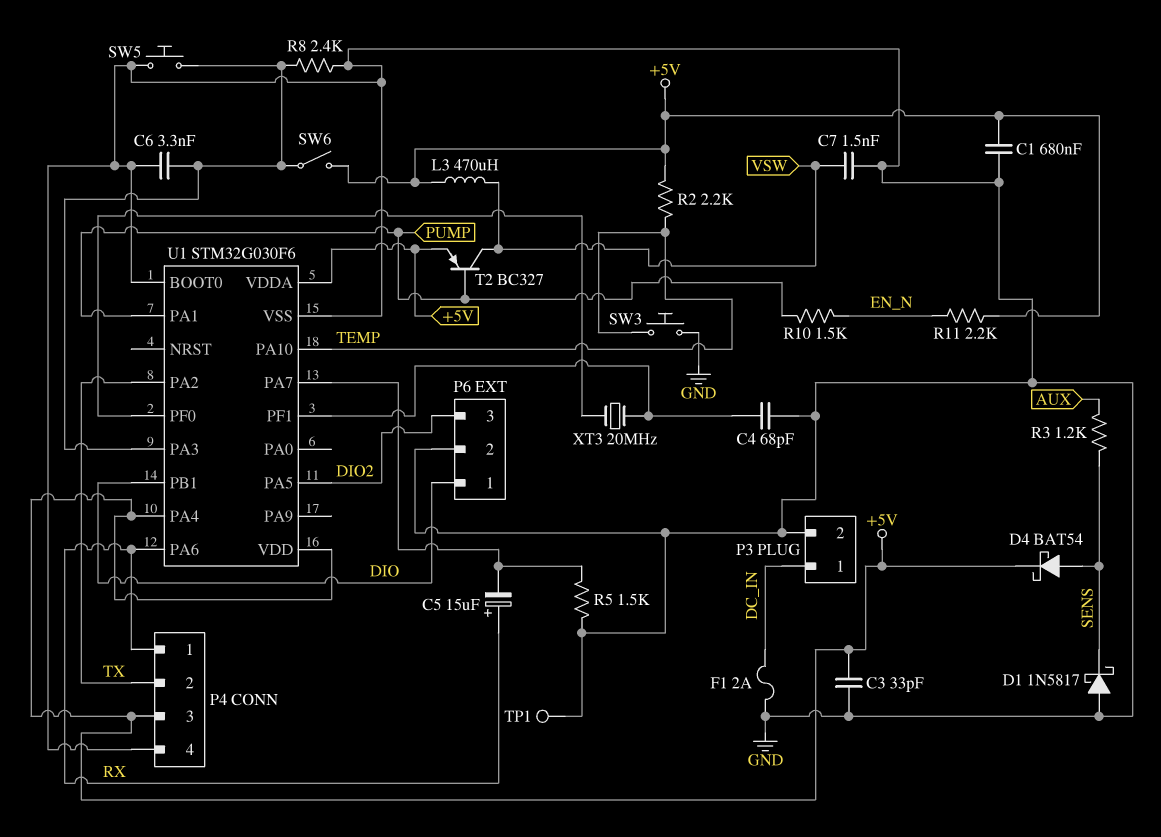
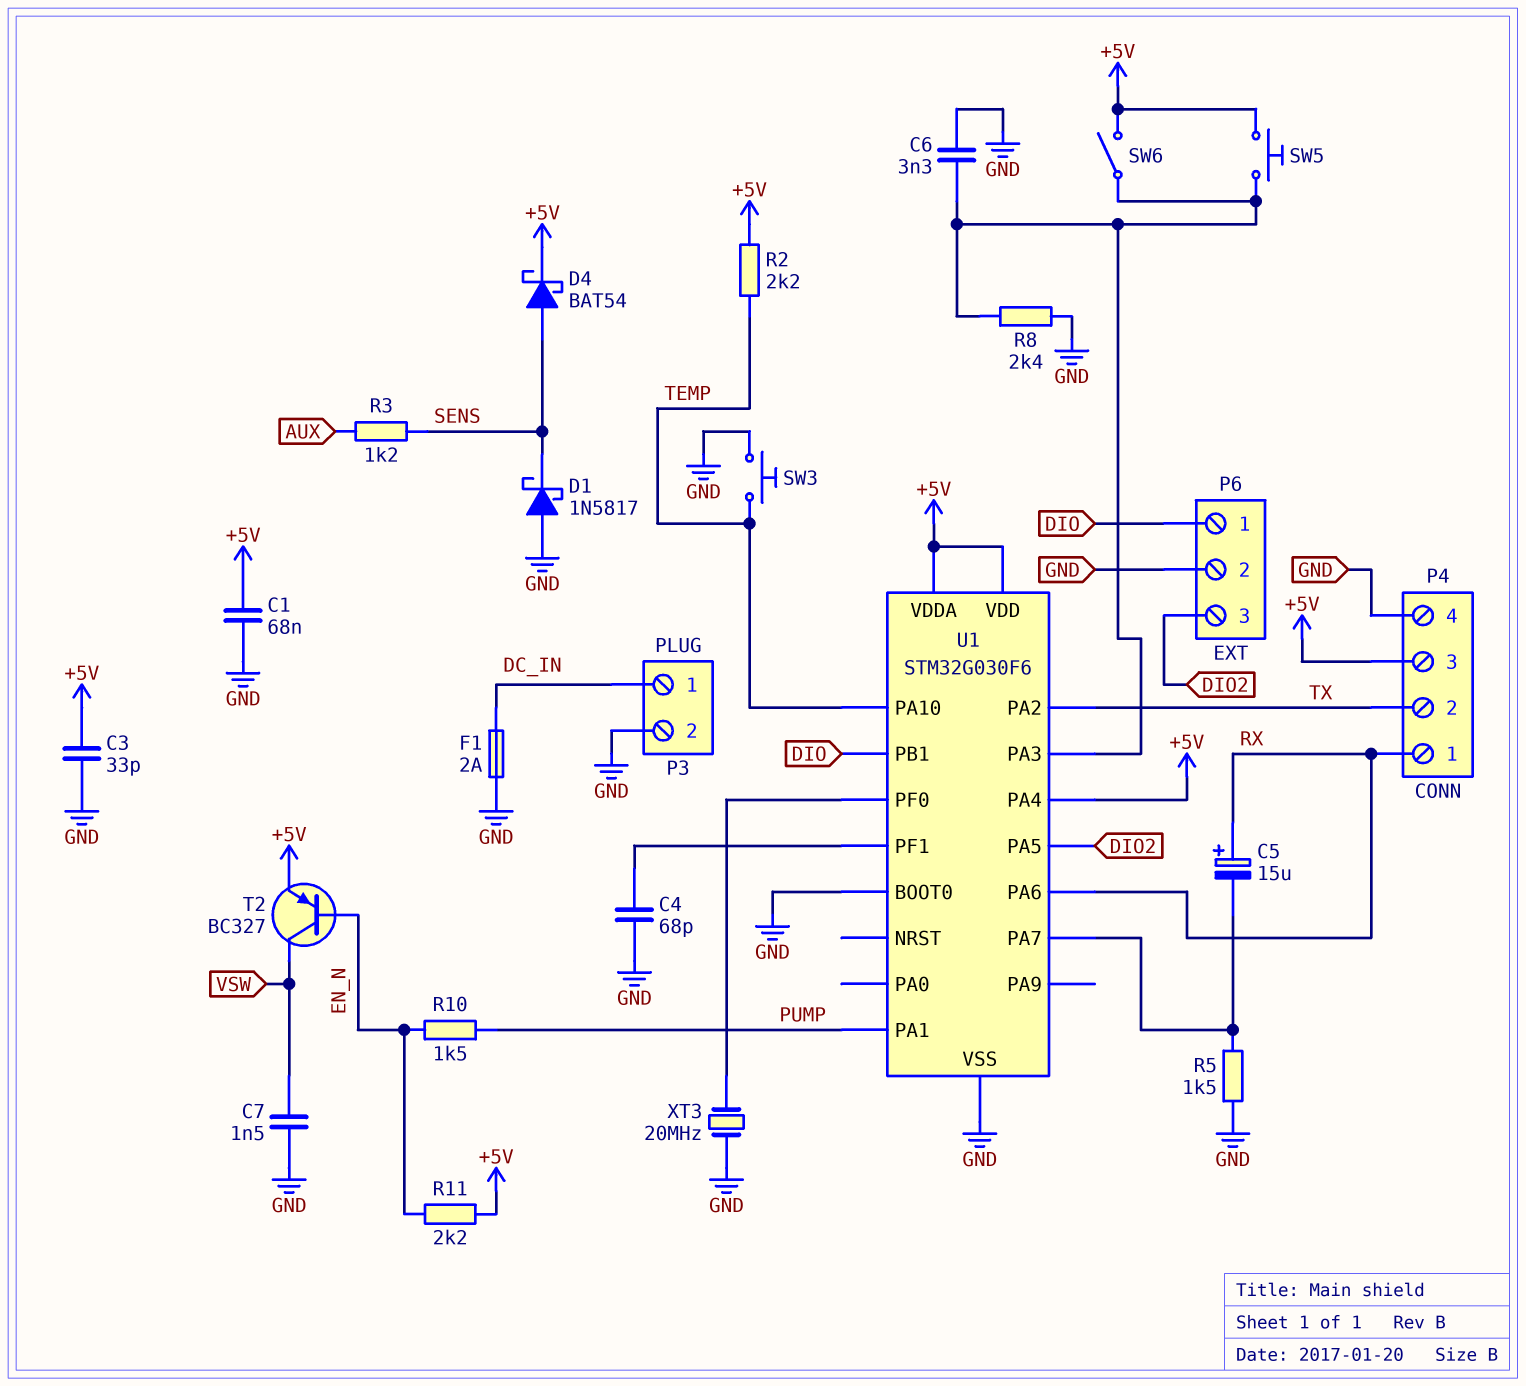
C1: 680nF (+5V, GND) -> 68nF (+5V, GND)
L3: 470uH (+5V, VSW) -> none
SW5: button (GND, U1/PA3) -> button (+5V, U1/PA3)
T2: PNP BC327 (B PUMP, C VSW, E +5V) -> PNP BC327 (B EN_N, C VSW, E +5V)
TP1: test point (GND) -> none
XT3: 20MHz (U1/PF0, U1/PF1) -> 20MHz (GND, U1/PF0)

